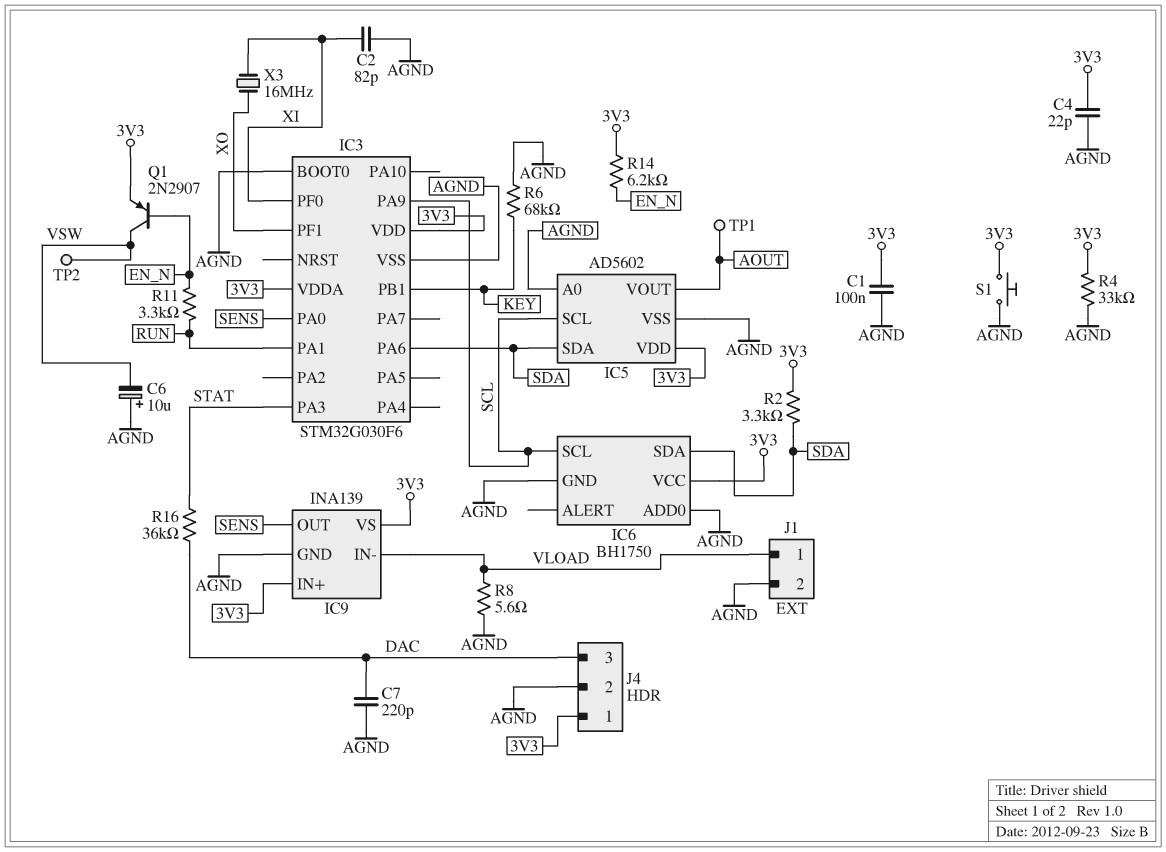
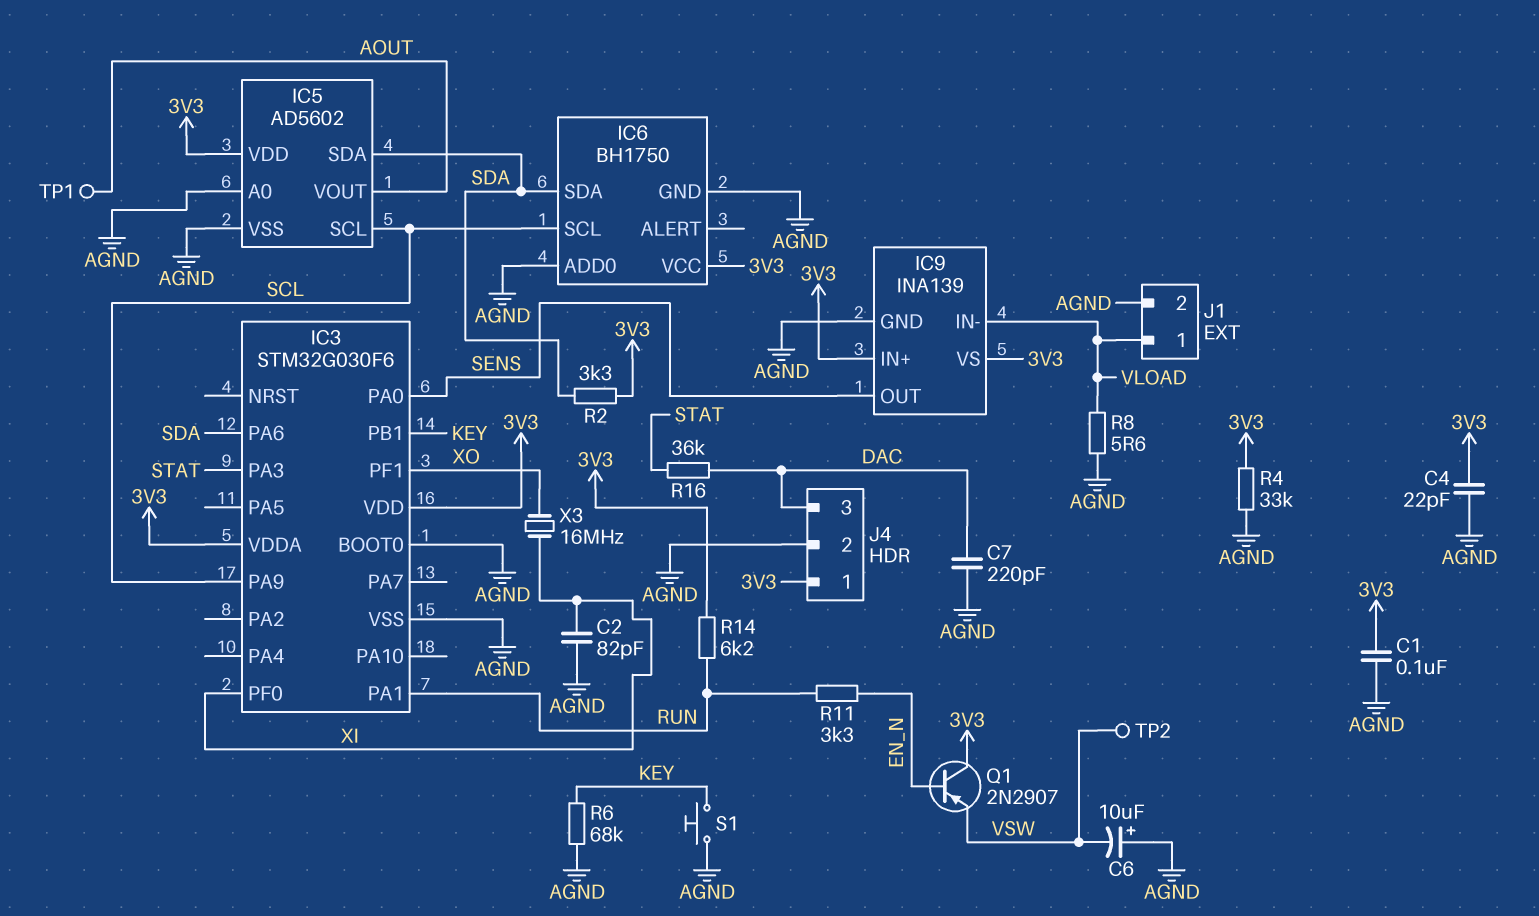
Q1: PNP 2N2907 (B EN_N, C VSW, E 3V3) -> PNP 2N2907 (B EN_N, C 3V3, E VSW)
R14: 6.2k (3V3, EN_N) -> 6.2k (3V3, RUN)
S1: button (3V3, AGND) -> button (AGND, KEY)

